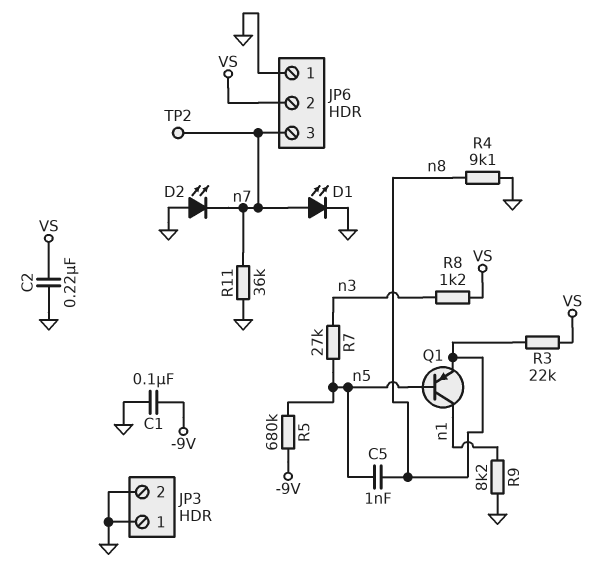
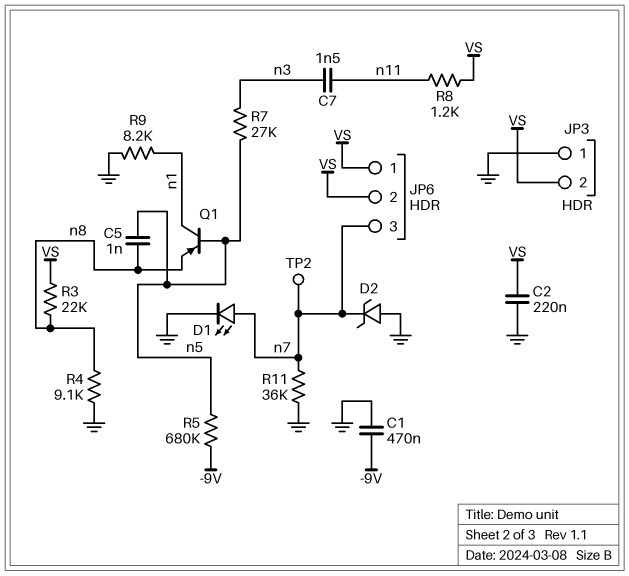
C1: 100nF (-9V, GND) -> 470nF (-9V, GND)
C7: none -> 1.5nF (n3, n11)
D2: LED (A GND, K n7) -> zener (A GND, K n7)
JP3 pin 2: GND -> VS
JP6 pin 1: GND -> VS
R8: 1.2k (VS, n3) -> 1.2k (VS, n11)

